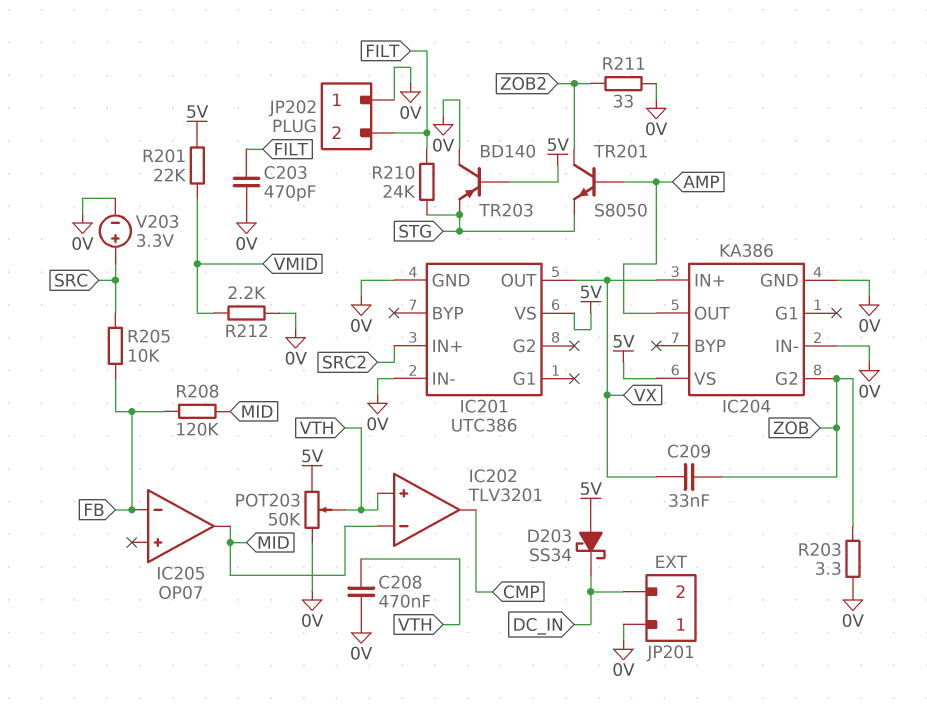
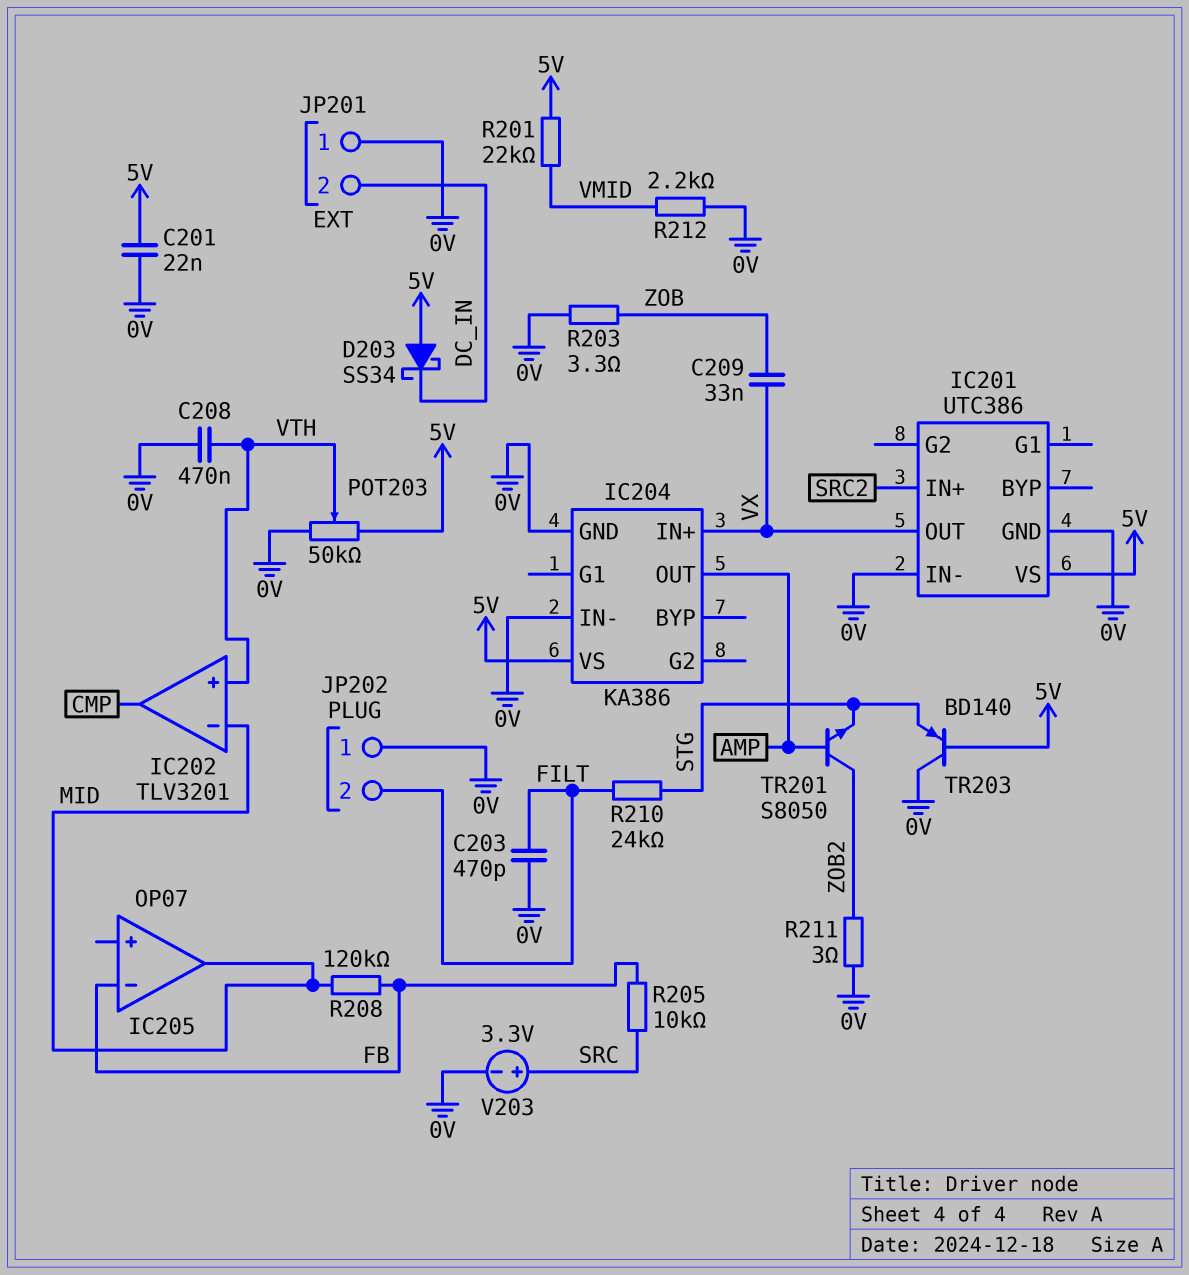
C201: none -> 22nF (0V, 5V)
IC204 pin G2: ZOB -> none
R211: 33 (0V, ZOB2) -> 3 (0V, ZOB2)

